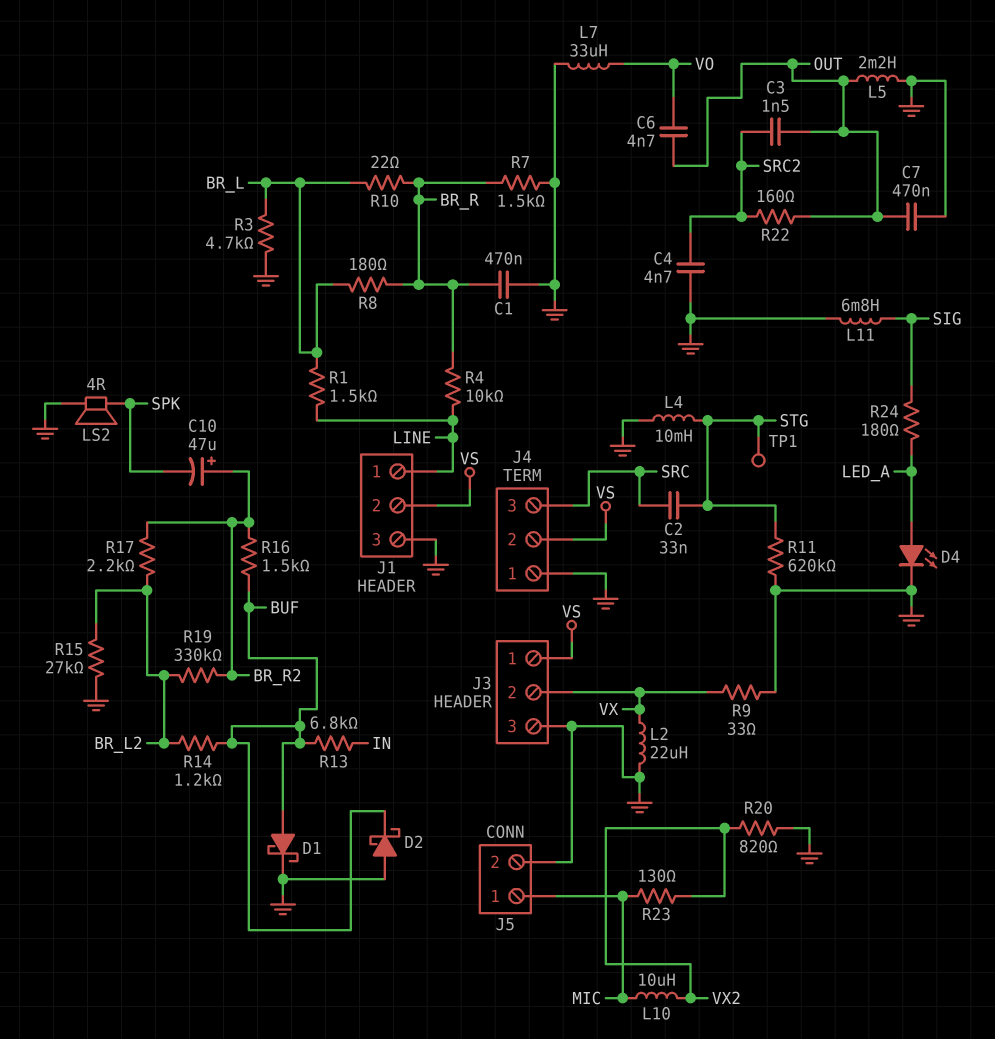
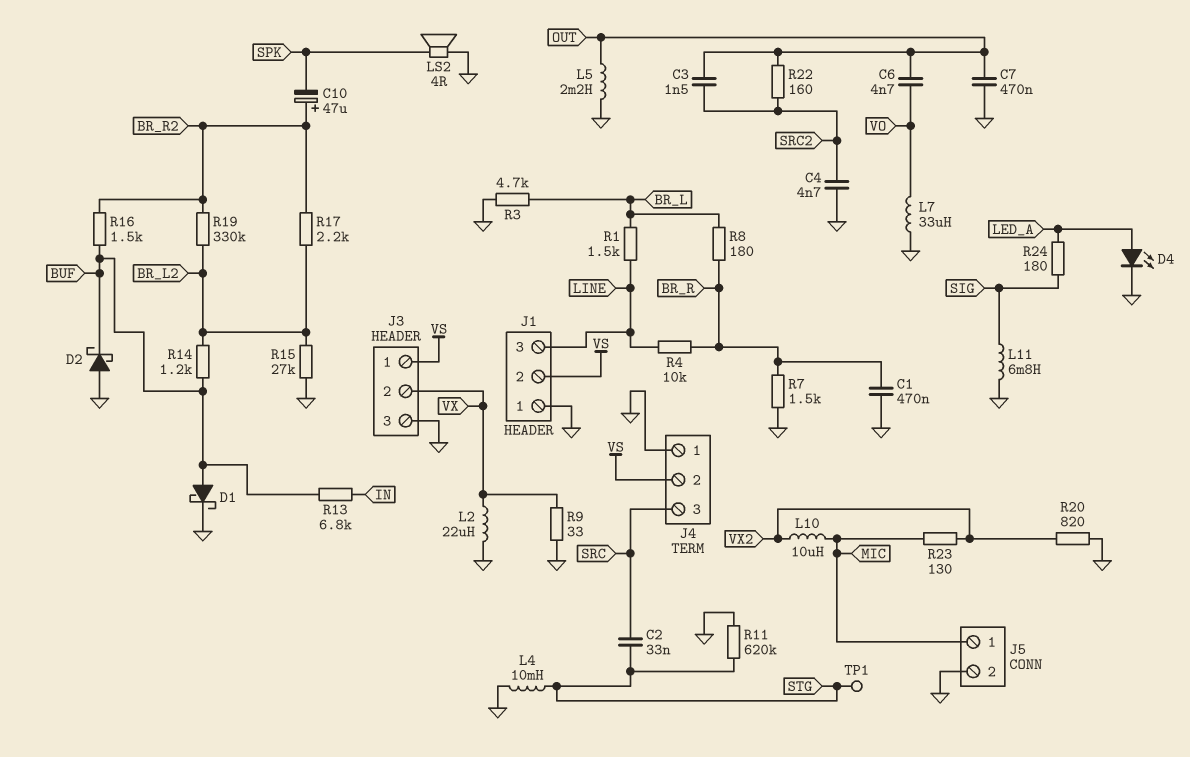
J1 pin 1: LINE -> GND
J1 pin 3: GND -> LINE
R10: 22 (BR_L, BR_R) -> none

